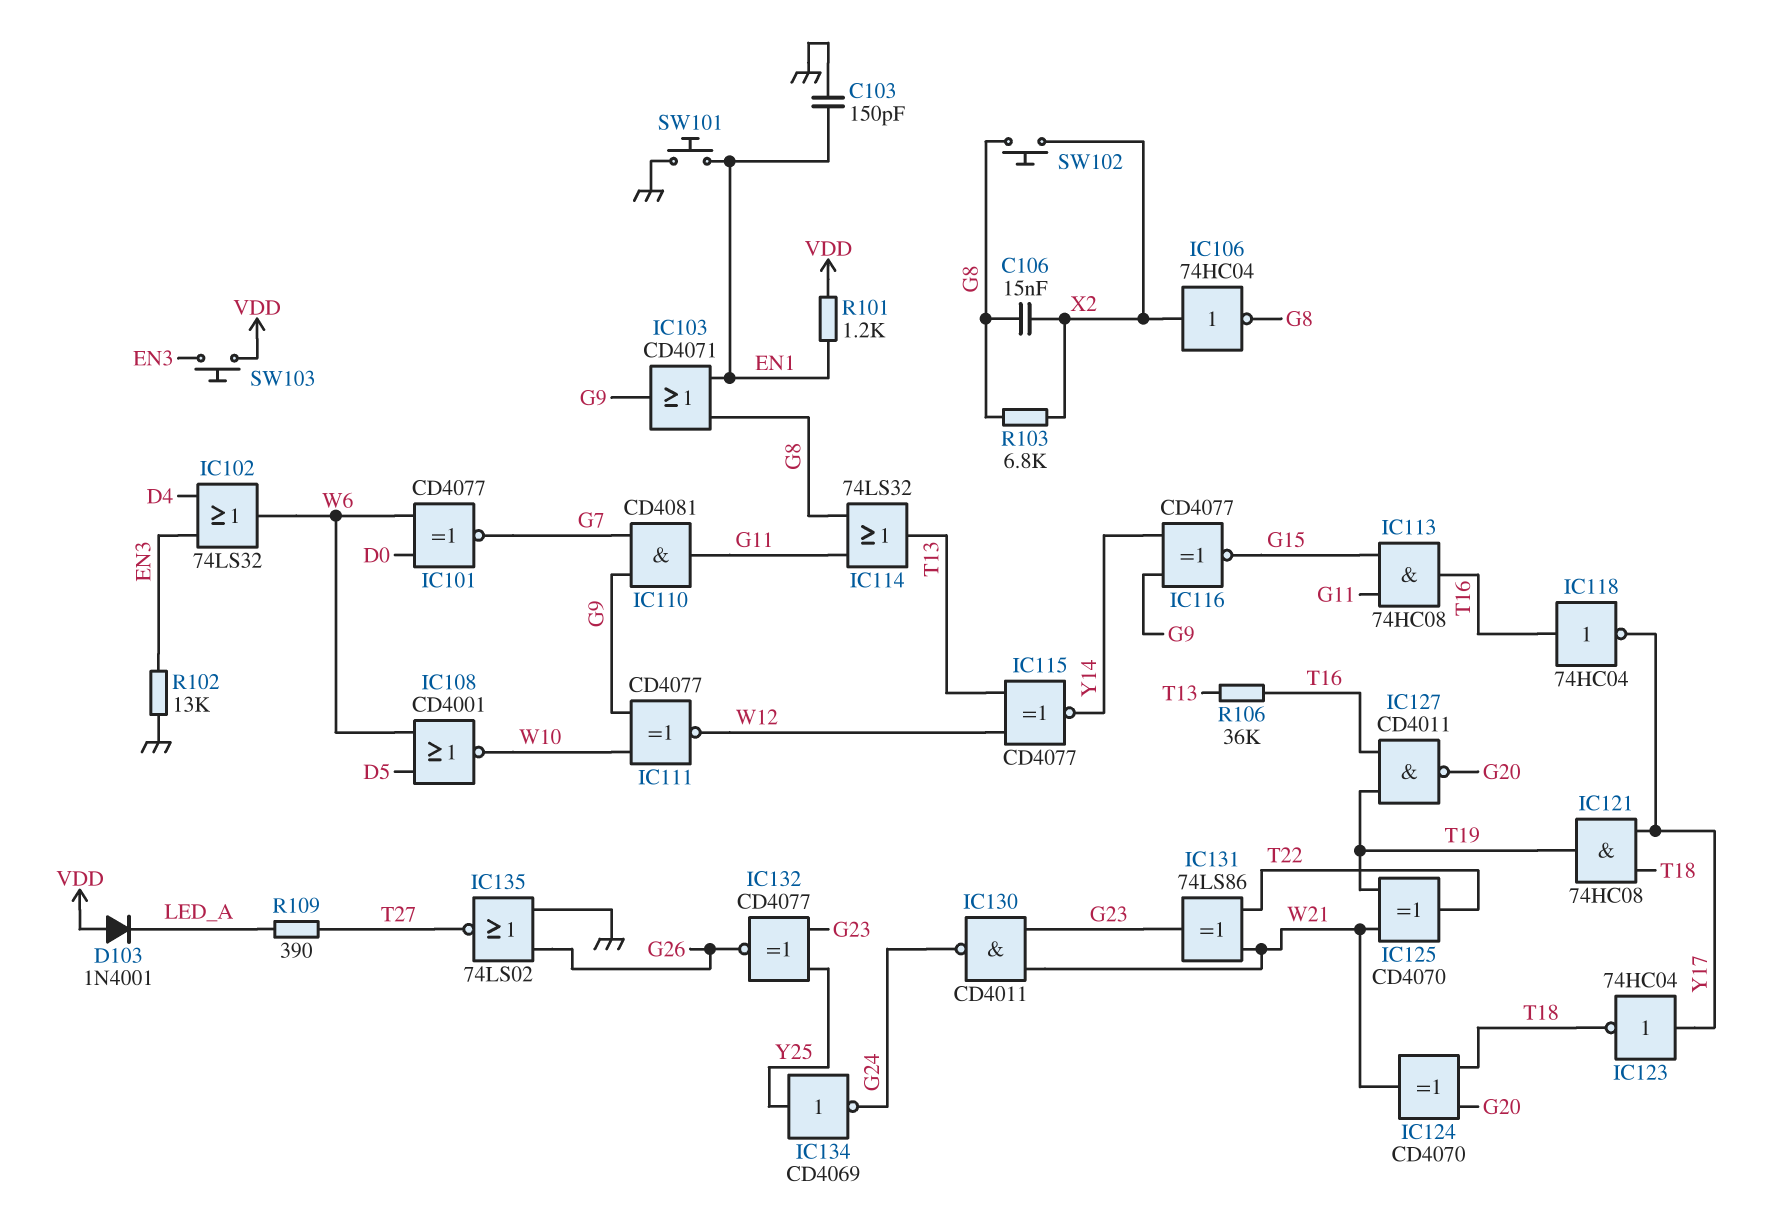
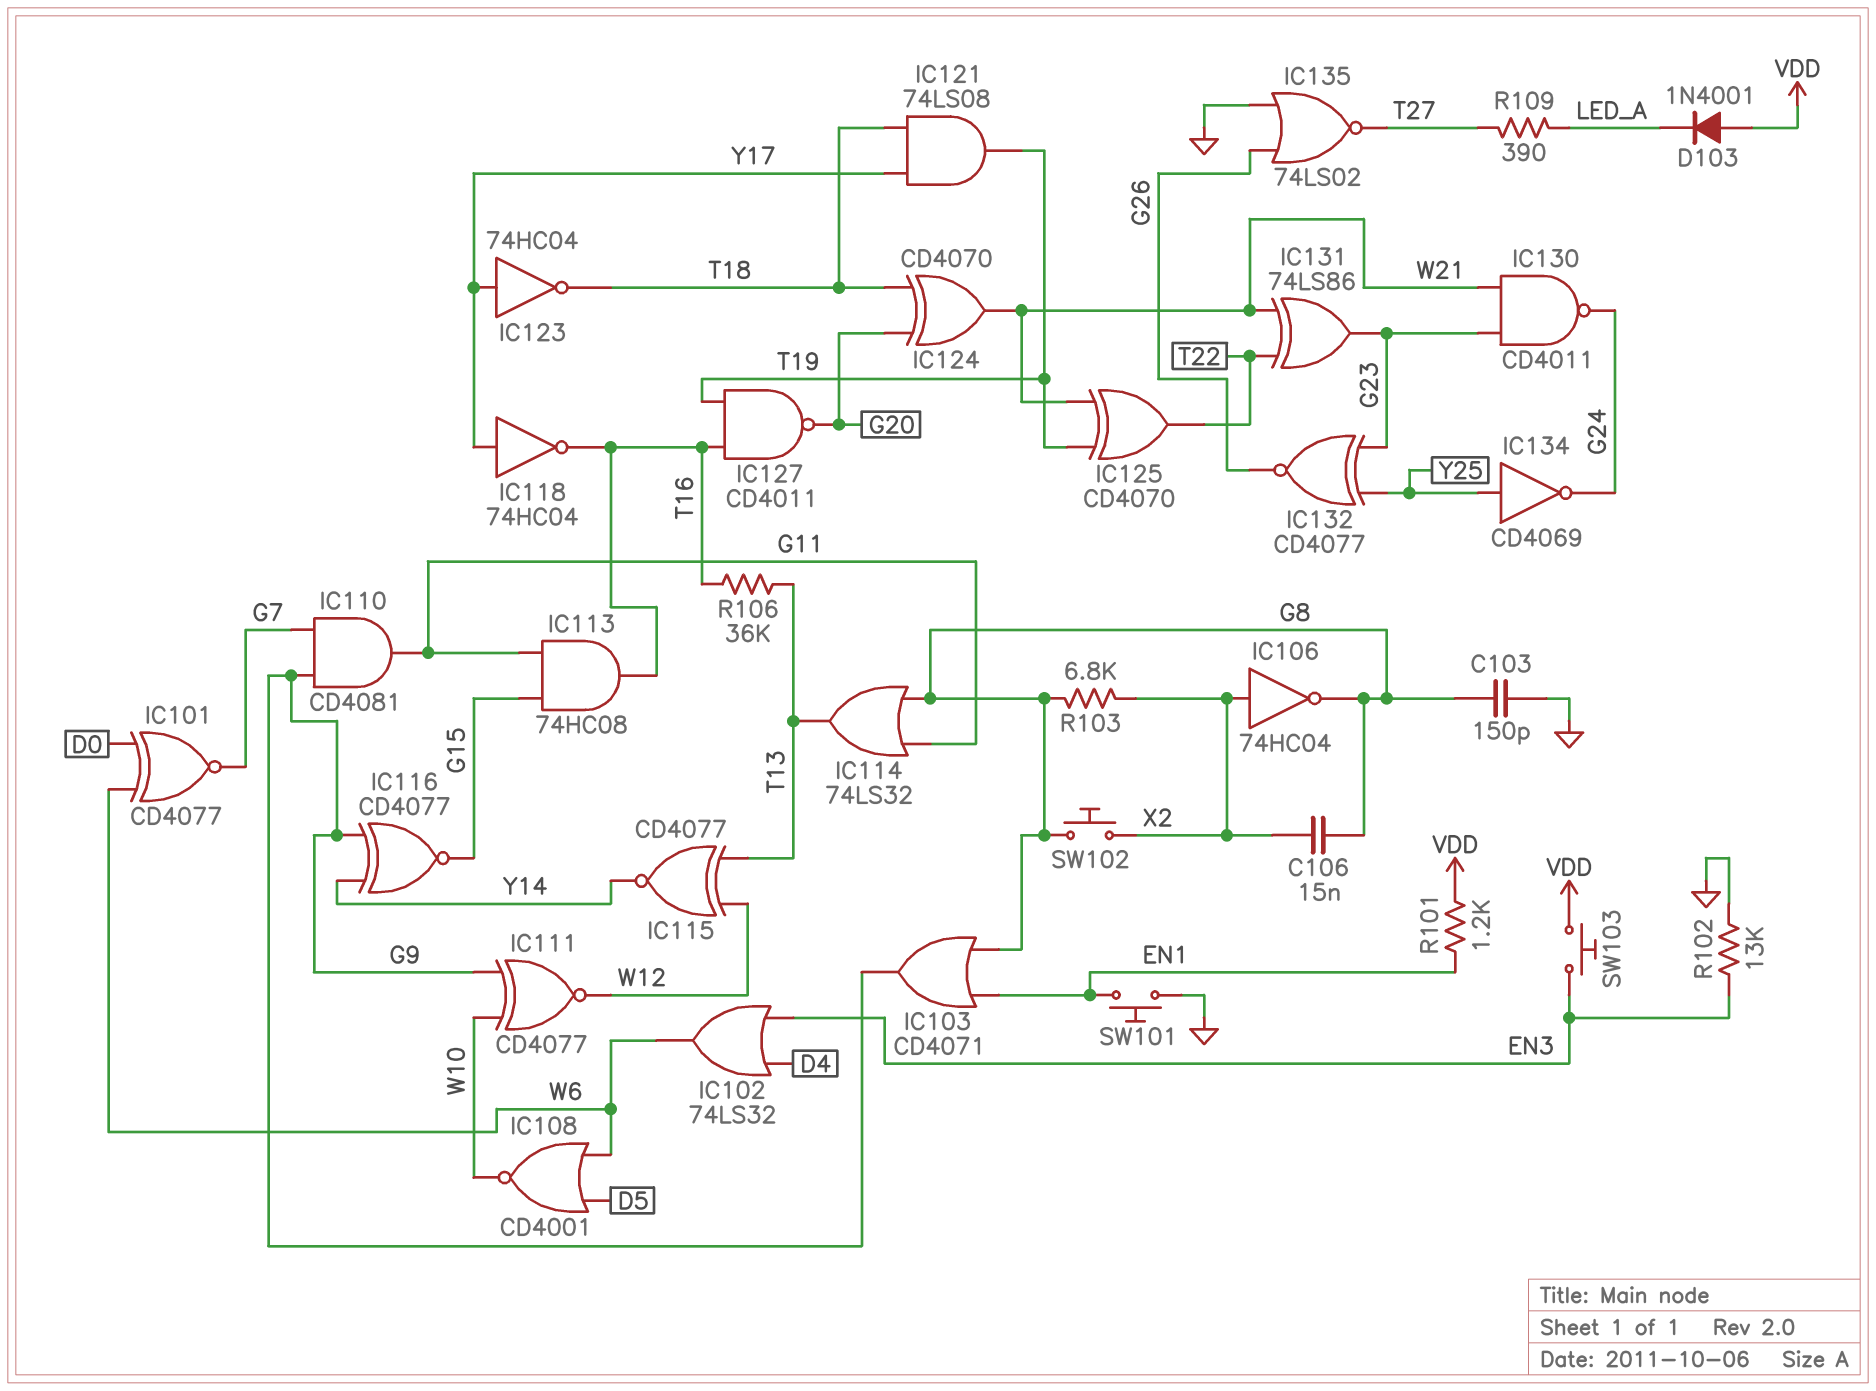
C103: 150pF (EN1, GND) -> 150pF (G8, GND)
IC118: NOT 74HC04 (in T16, out Y17) -> NOT 74HC04 (in Y17, out T16)
IC121: AND 74HC08 (in T18, in Y17, out T19) -> AND 74LS08 (in T18, in Y17, out T19)

